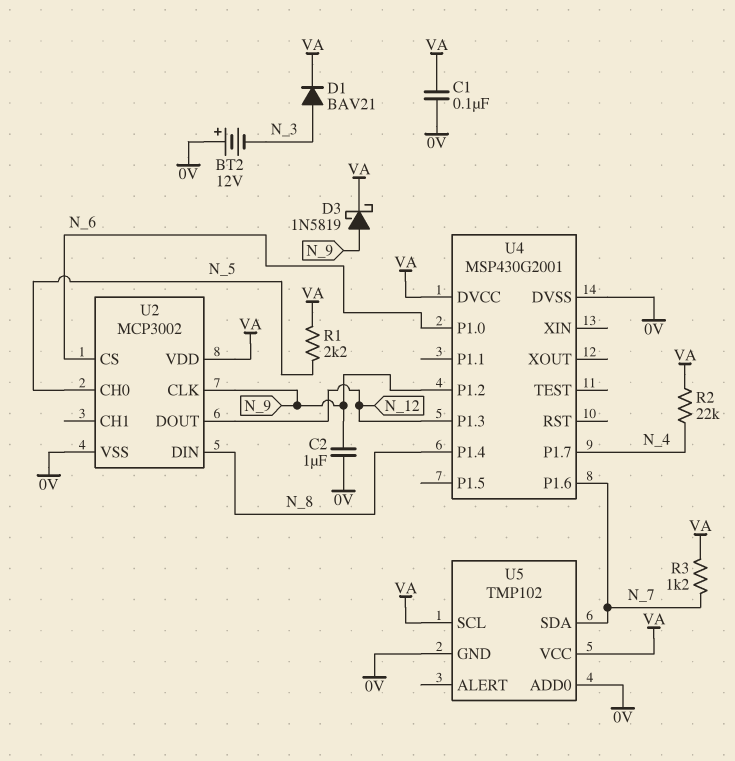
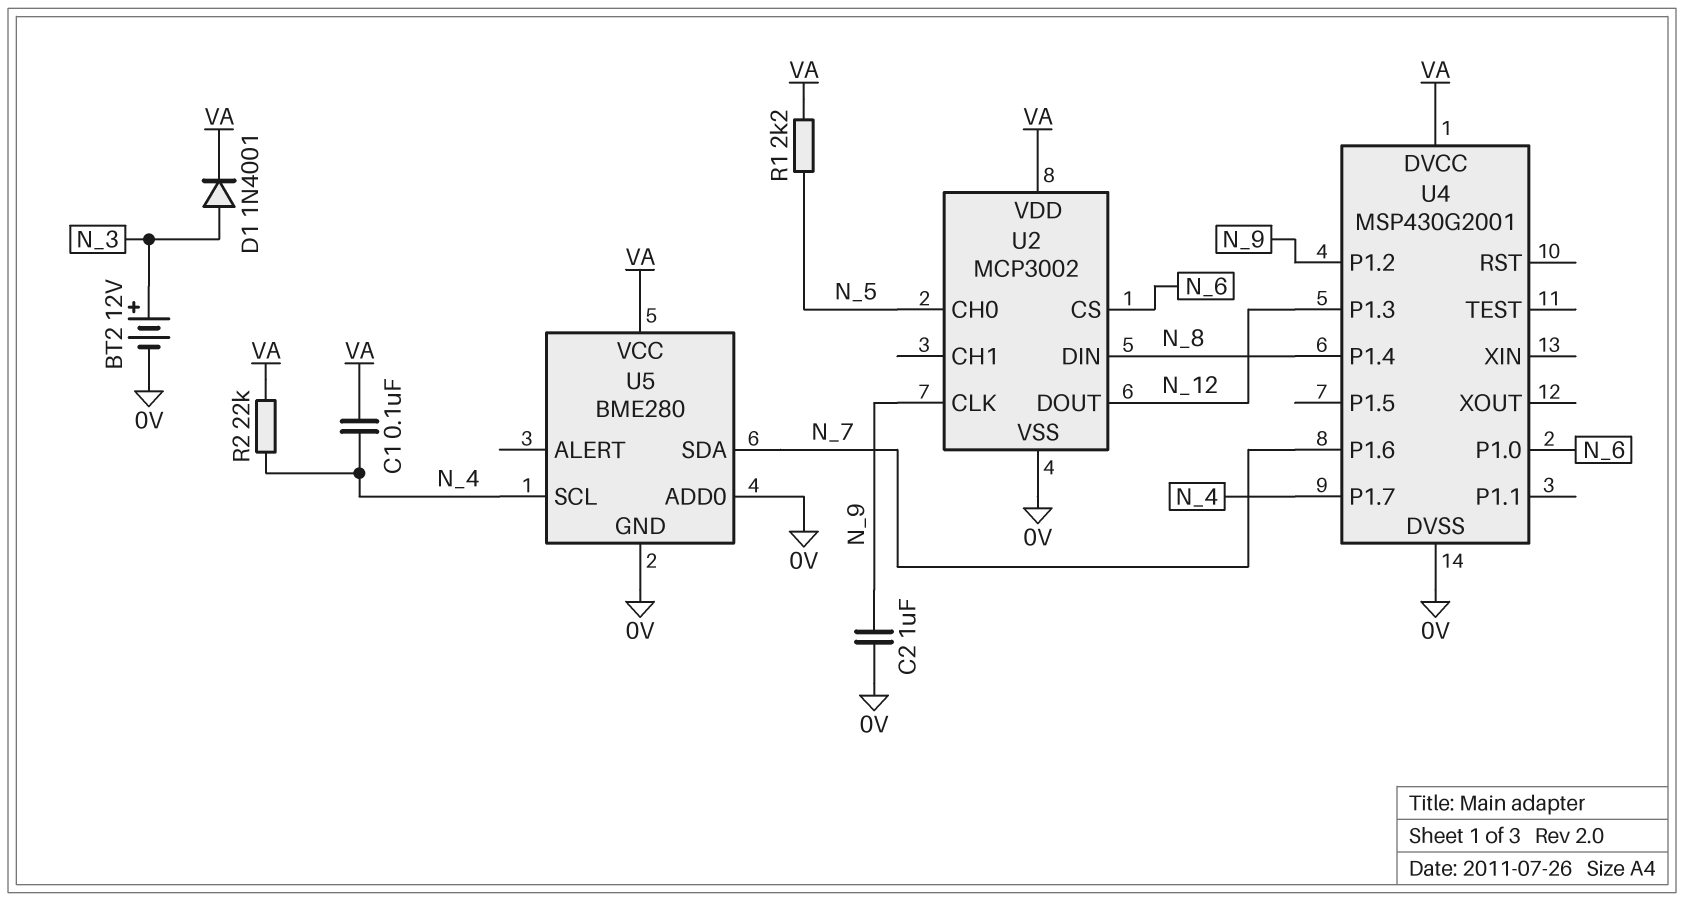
BT2: 12V (plus 0V, minus N_3) -> 12V (plus N_3, minus 0V)
C1: 100nF (0V, VA) -> 100nF (N_4, VA)
D1: diode BAV21 (A N_3, K VA) -> diode 1N4001 (A N_3, K VA)
D3: schottky 1N5819 (A N_9, K VA) -> none
R3: 1.2k (N_7, VA) -> none
U5: TMP102 -> BME280
U5 pin SCL: VA -> N_4

